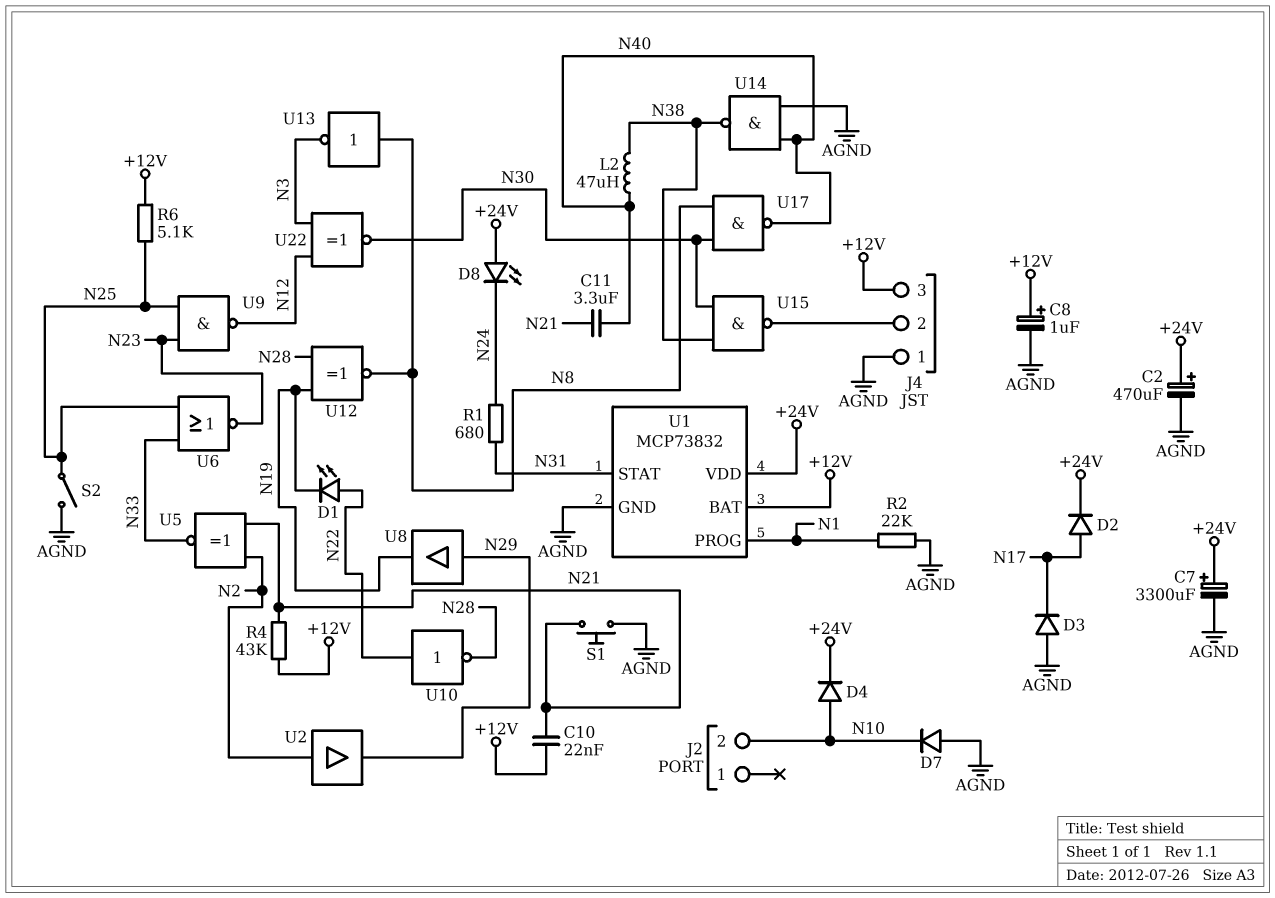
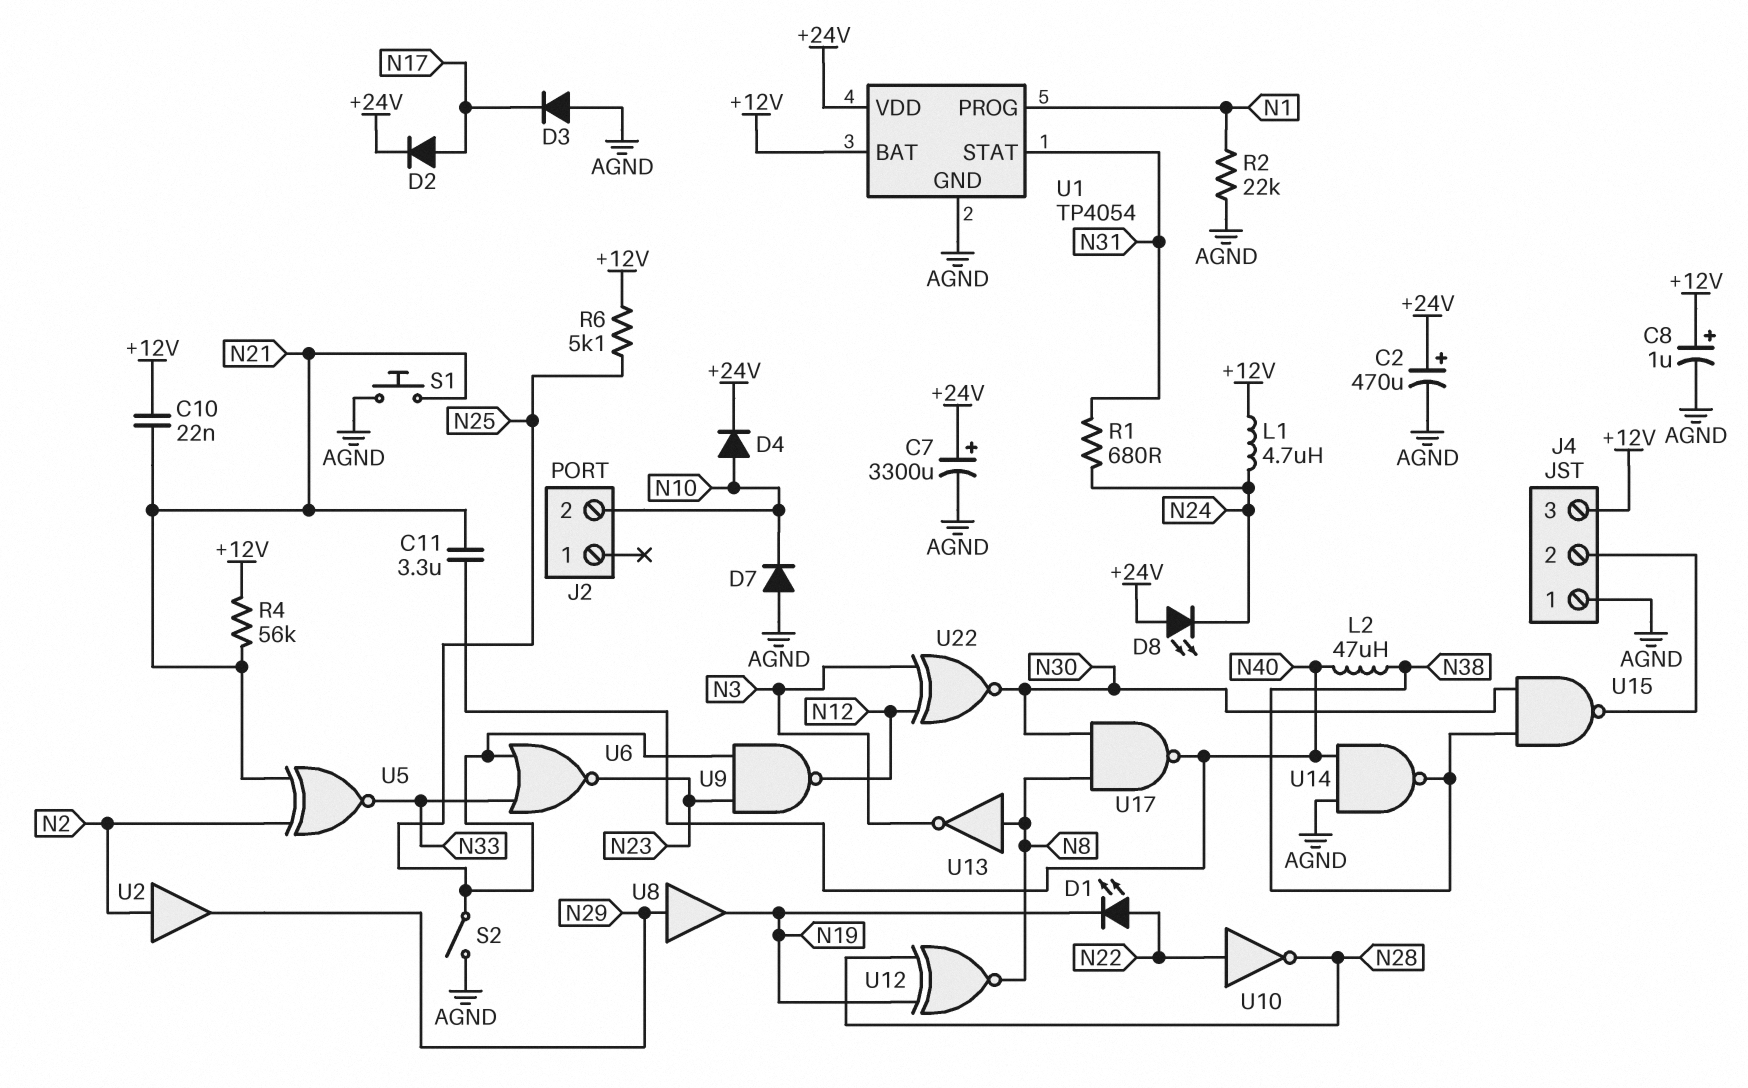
L1: none -> 4.7uH (+12V, N24)
R4: 43k (+12V, N21) -> 56k (+12V, N21)
U1: MCP73832 -> TP4054

